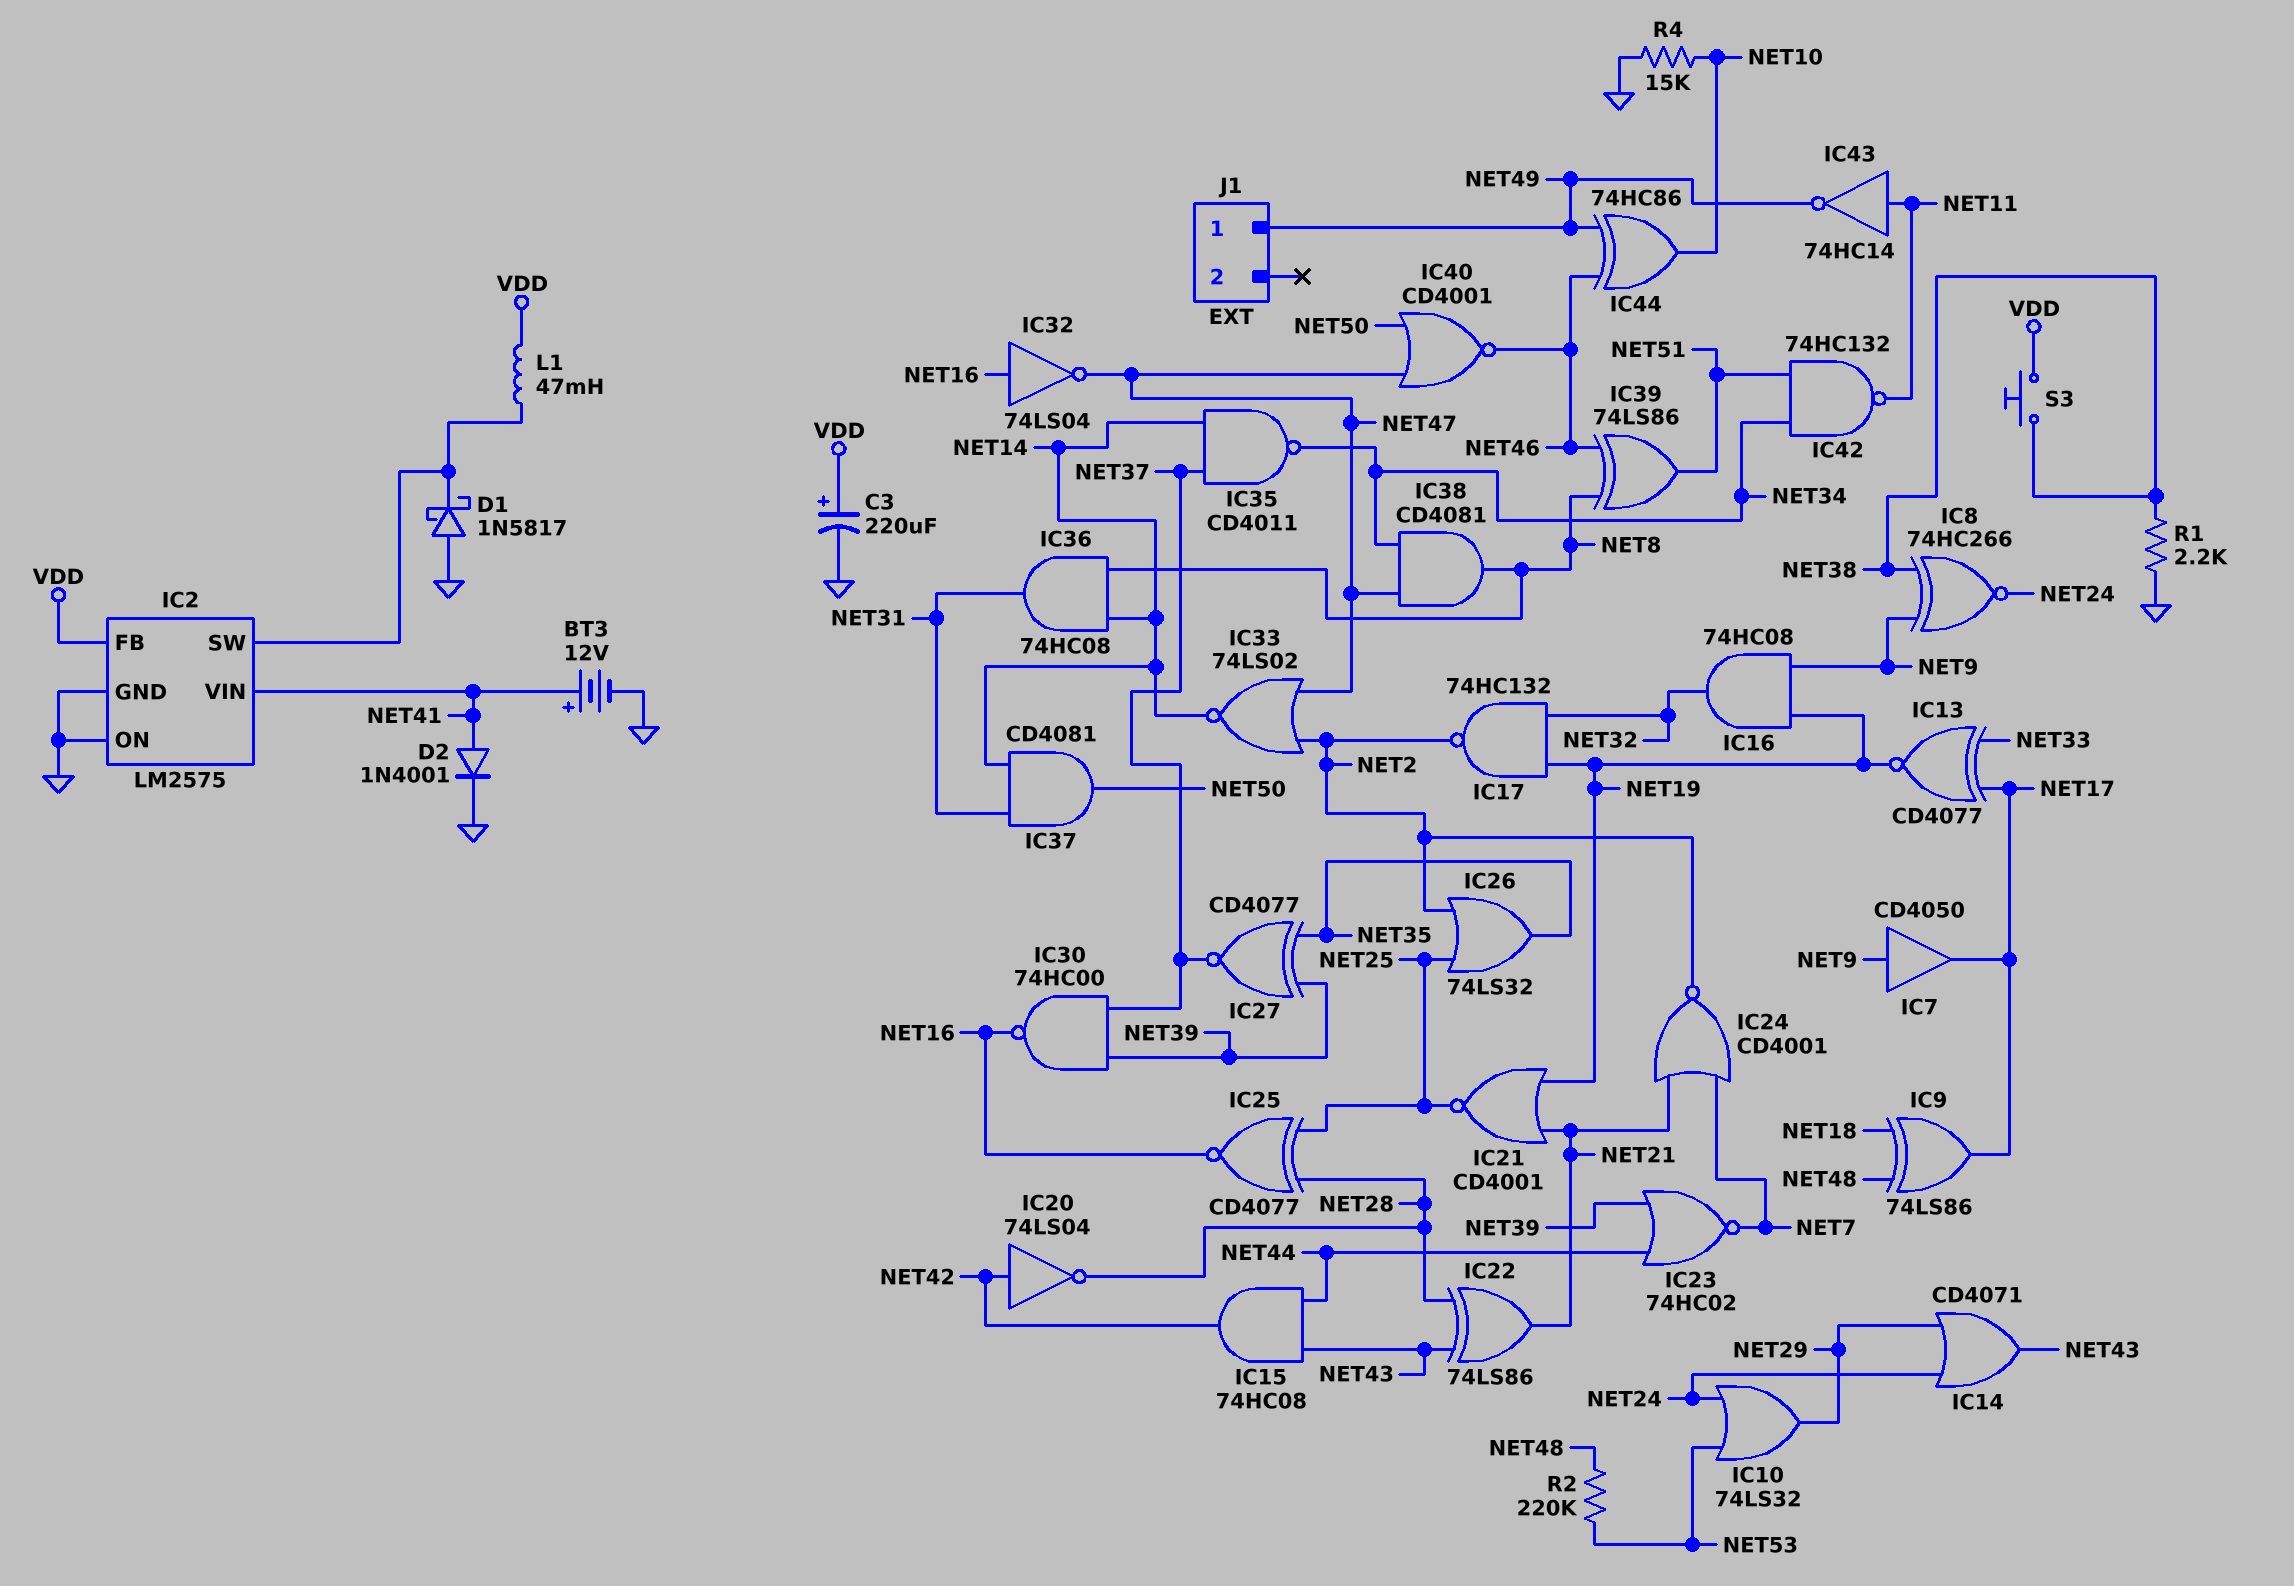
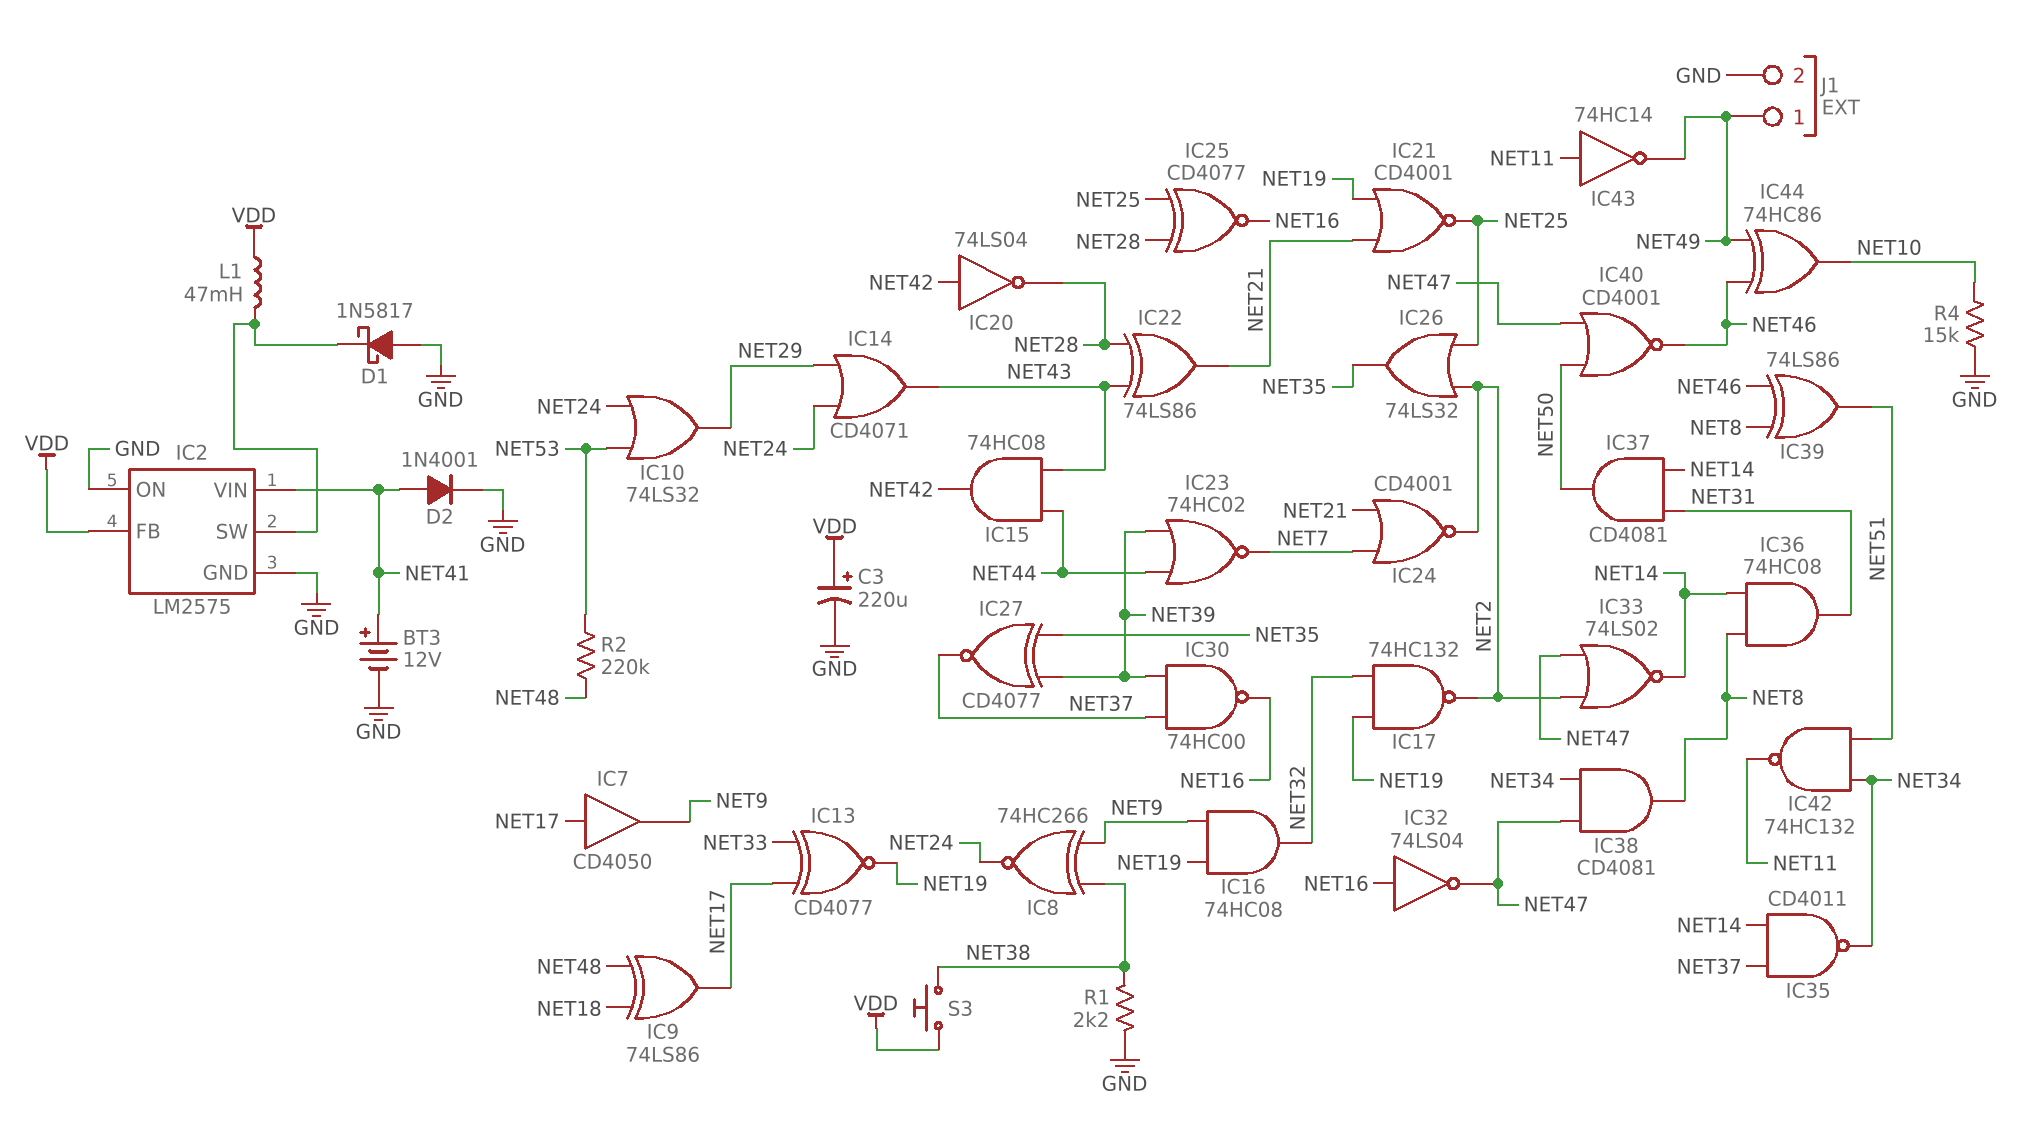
IC7: buffer CD4050 (in NET9, out NET17) -> buffer CD4050 (in NET17, out NET9)
J1 pin 2: none -> GND

